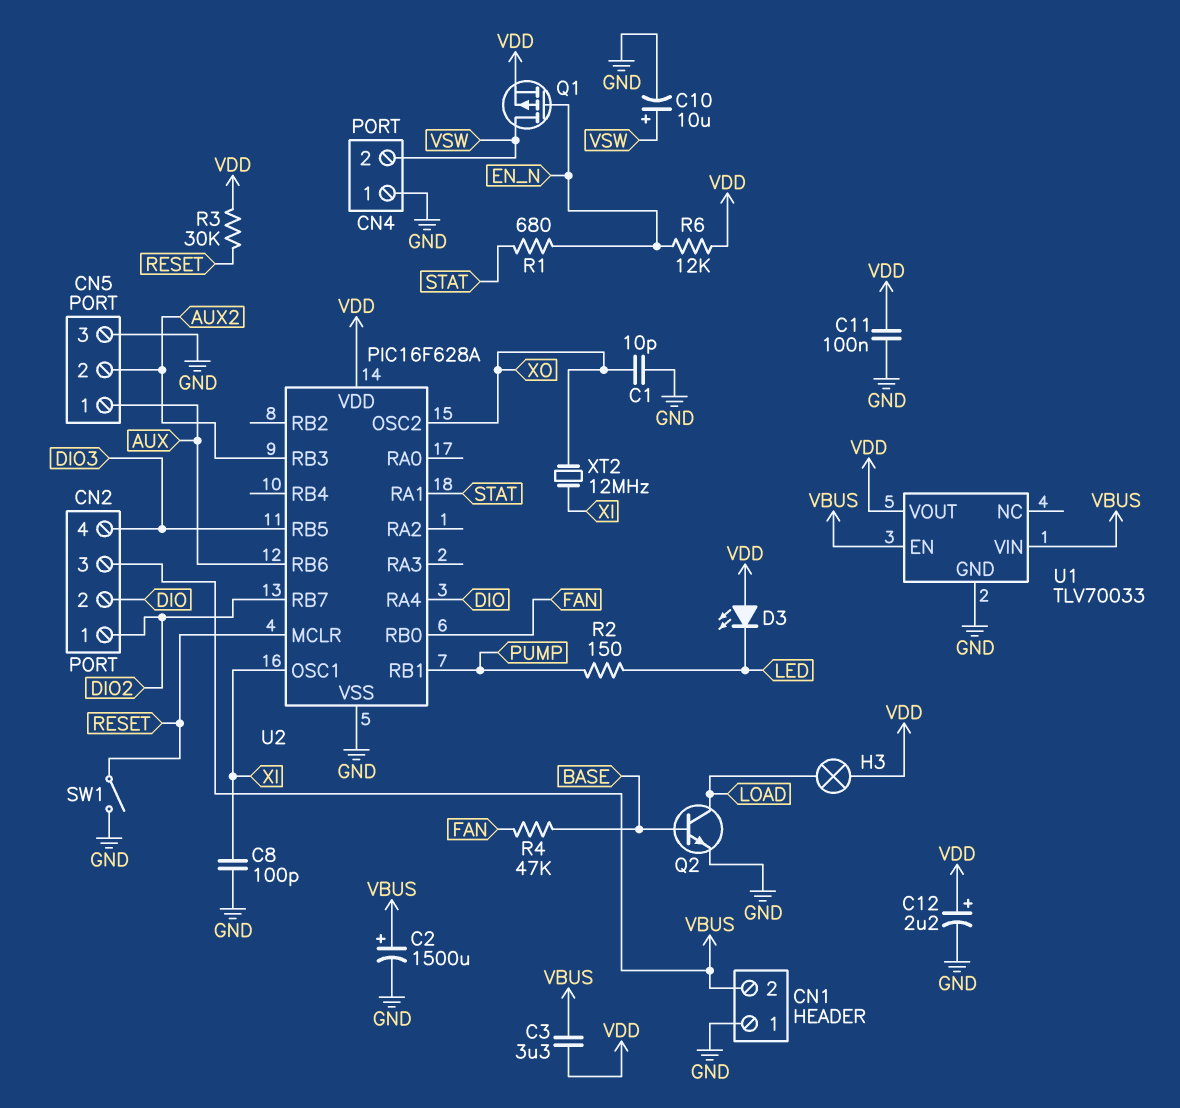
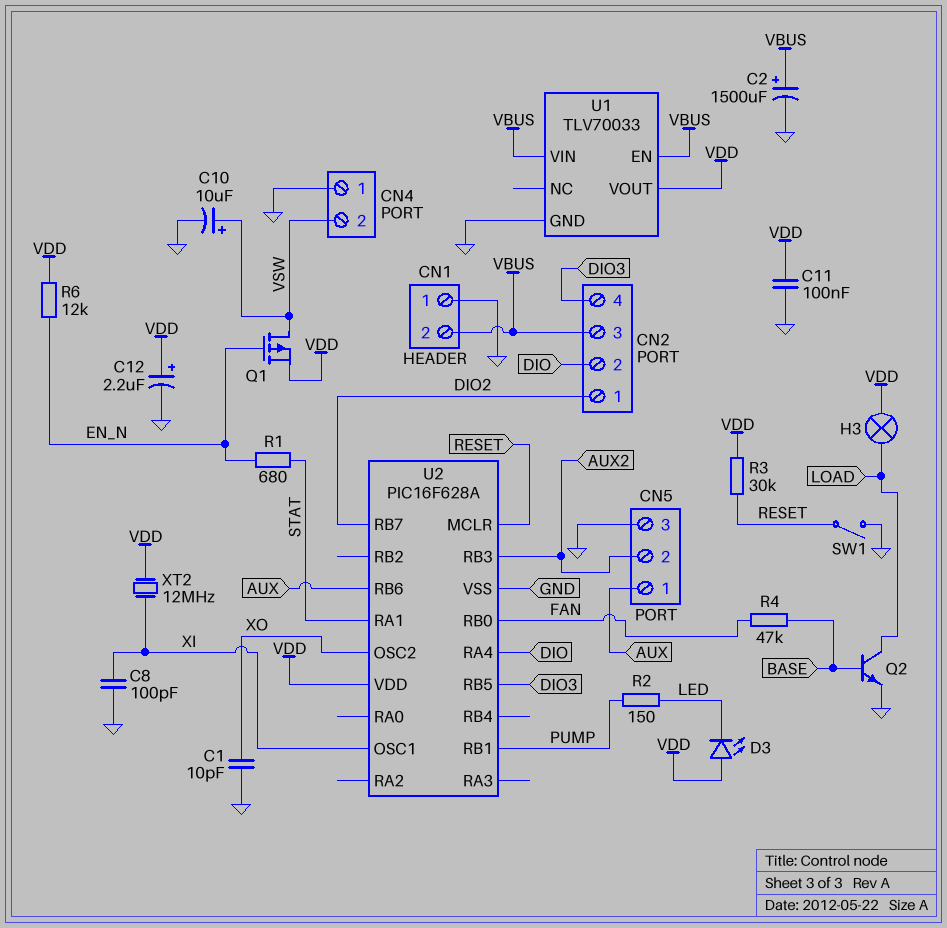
C3: 3.3uF (VBUS, VDD) -> none
XT2: 12MHz (XI, XO) -> 12MHz (VDD, XI)

